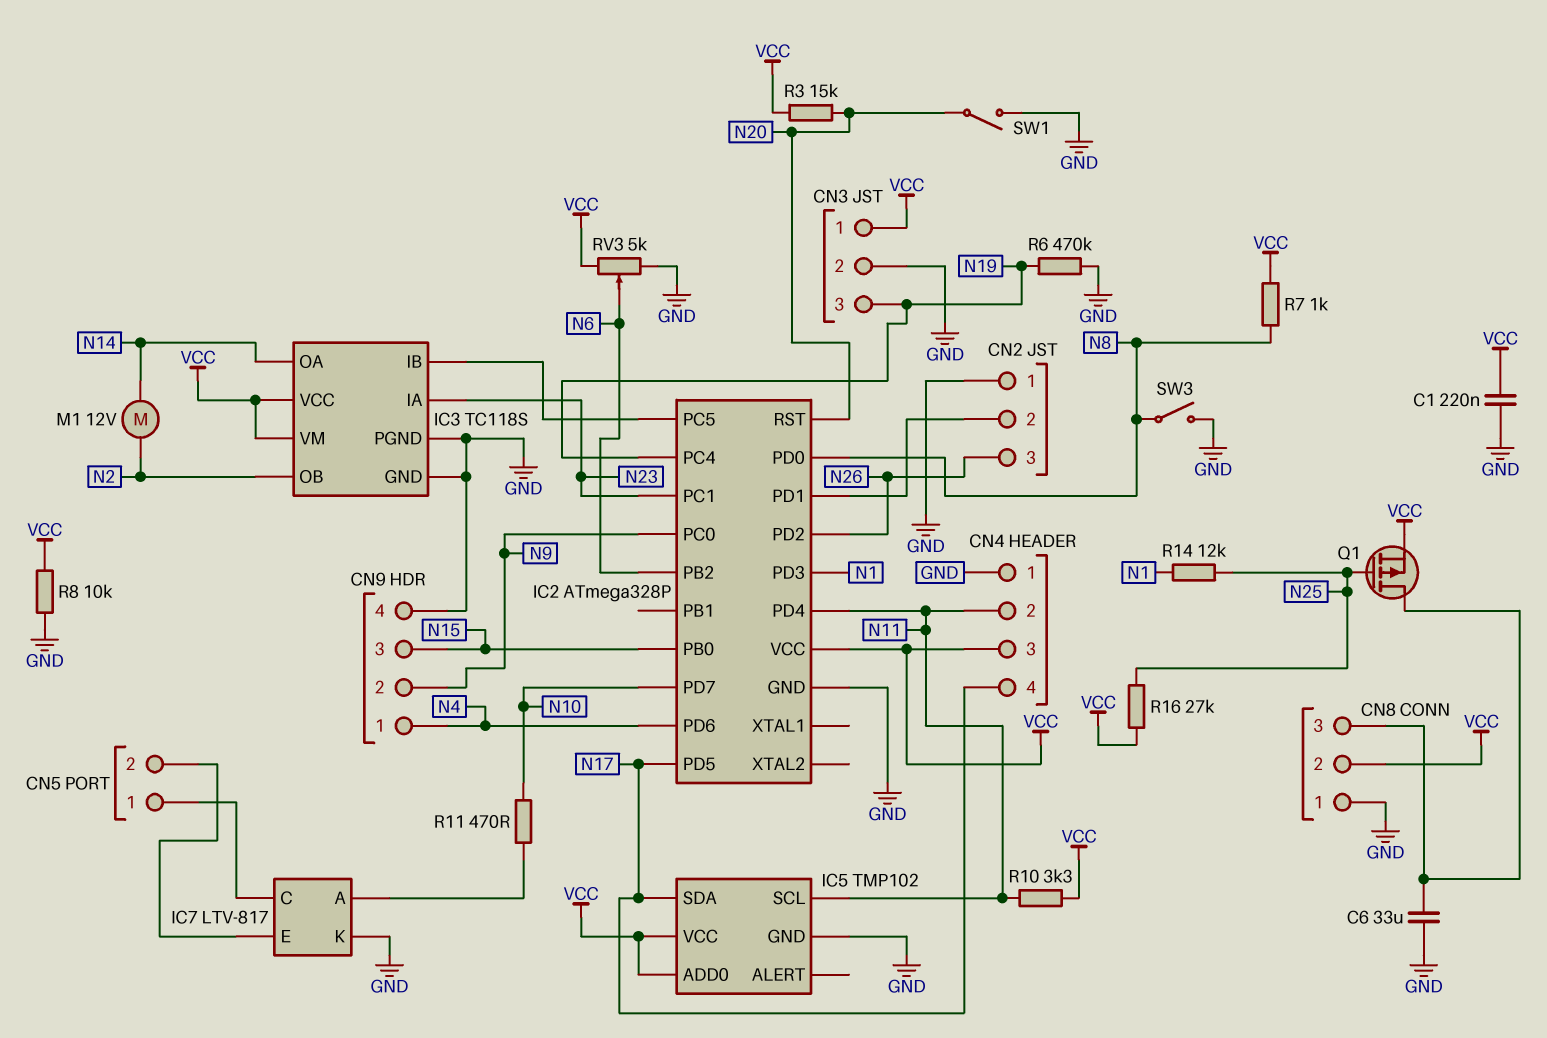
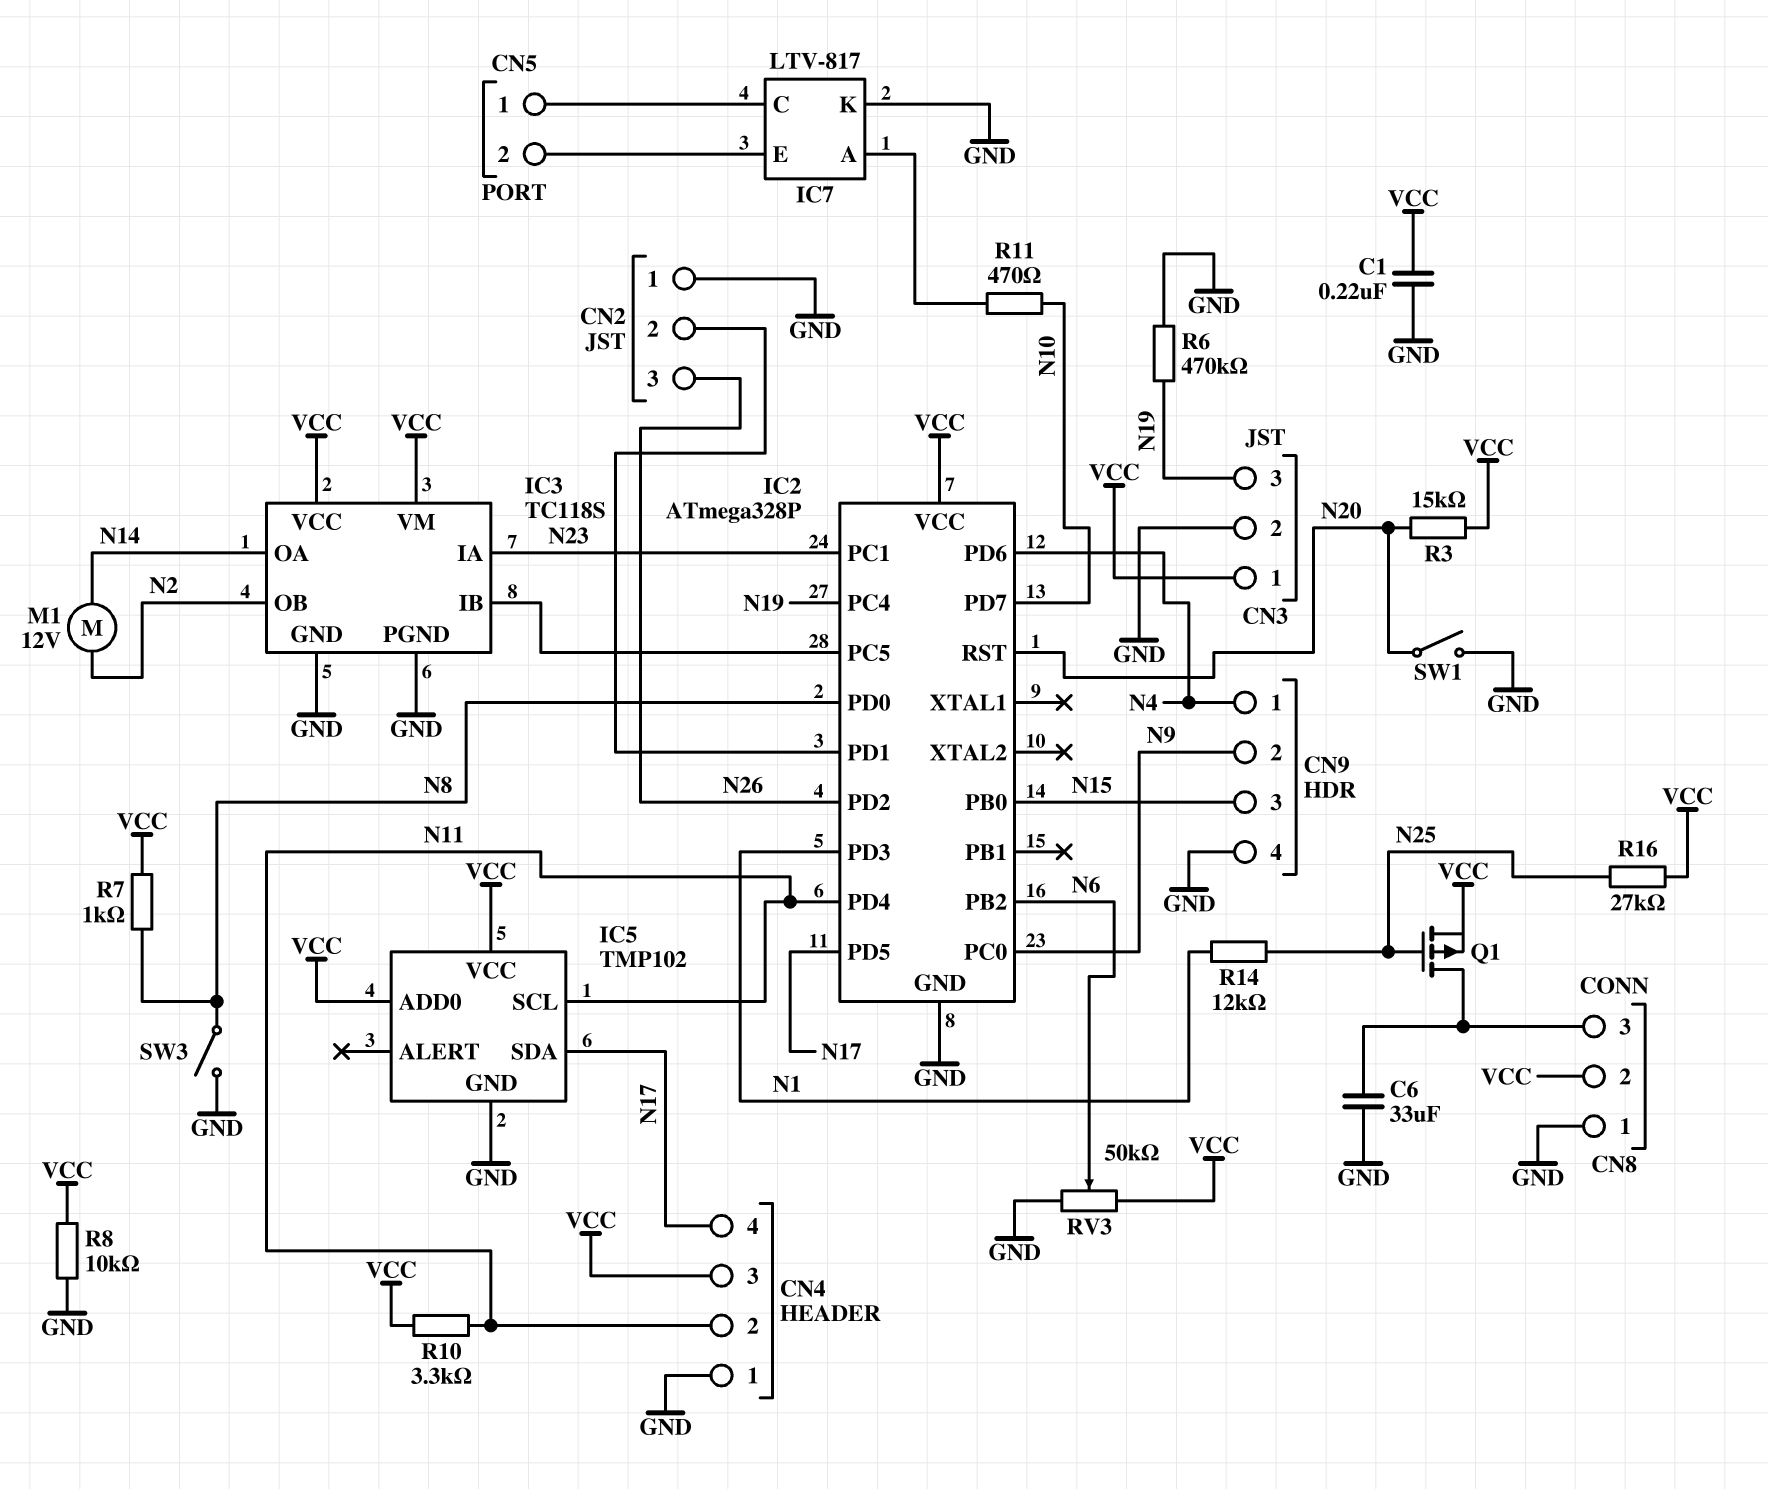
RV3: 5k (GND, VCC, wiper N6) -> 50k (GND, VCC, wiper N6)

